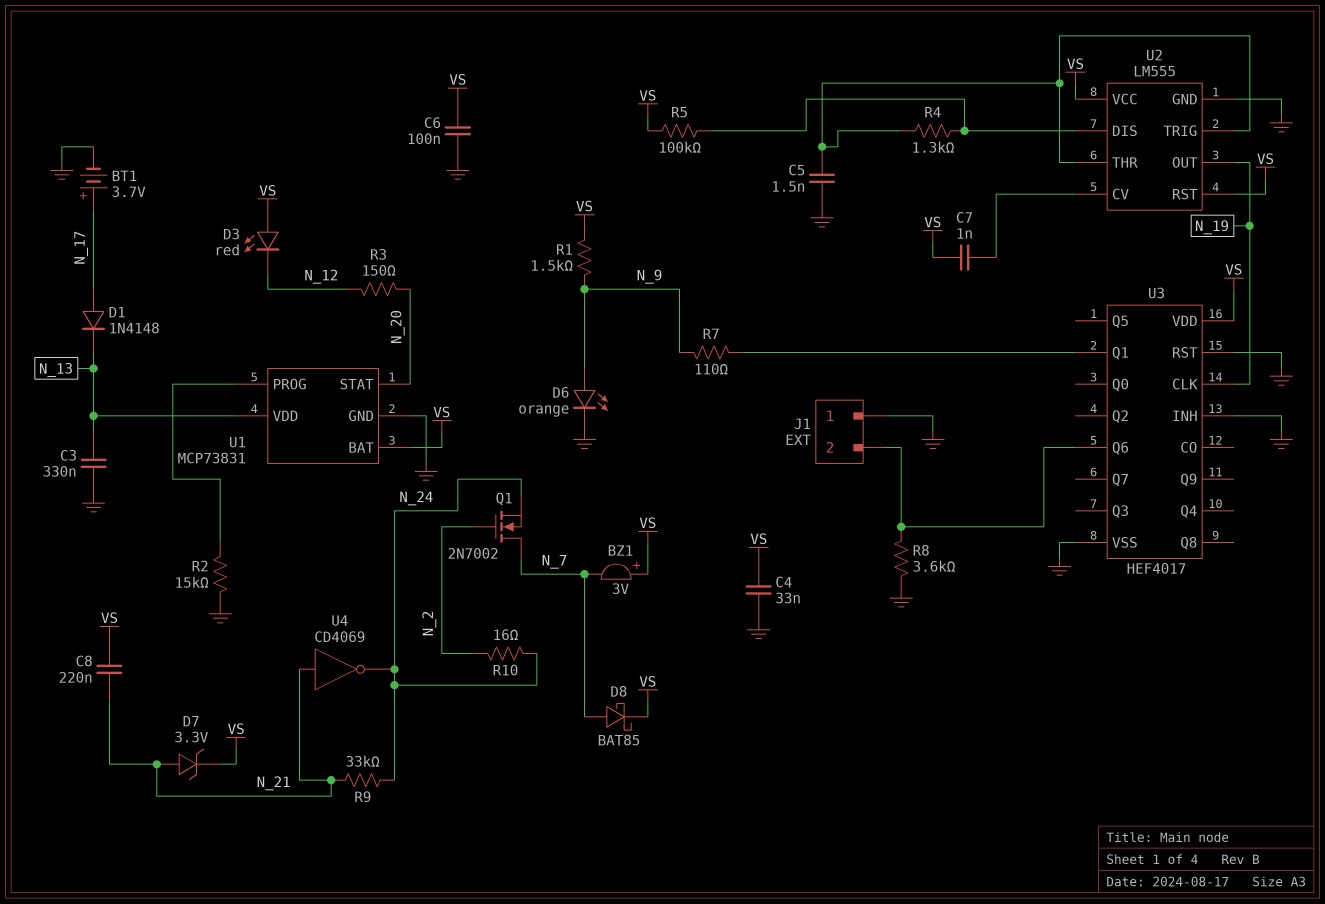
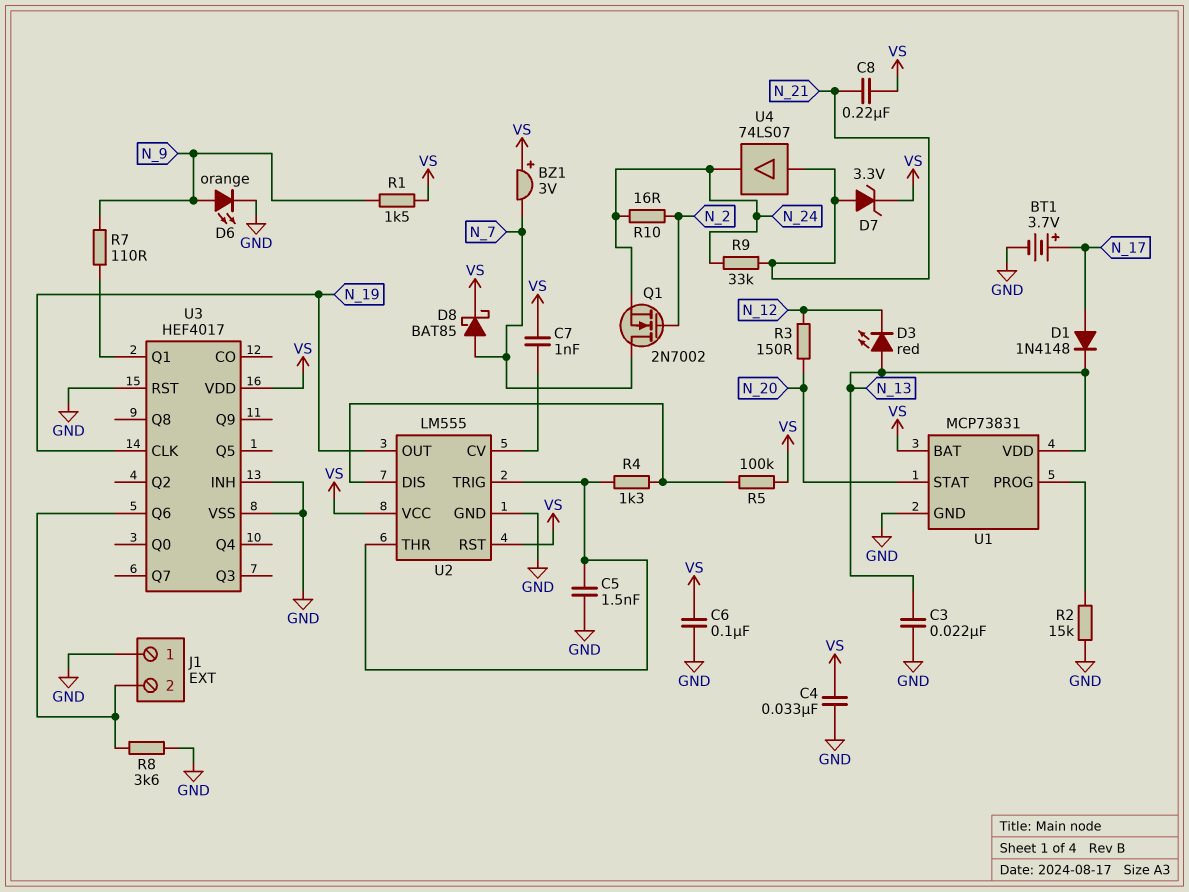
C3: 330nF (GND, N_13) -> 22nF (GND, N_13)
D3: LED red (A VS, K N_12) -> LED red (A N_13, K N_12)
U4: NOT CD4069 (in N_21, out N_24) -> buffer 74LS07 (in N_21, out N_24)

